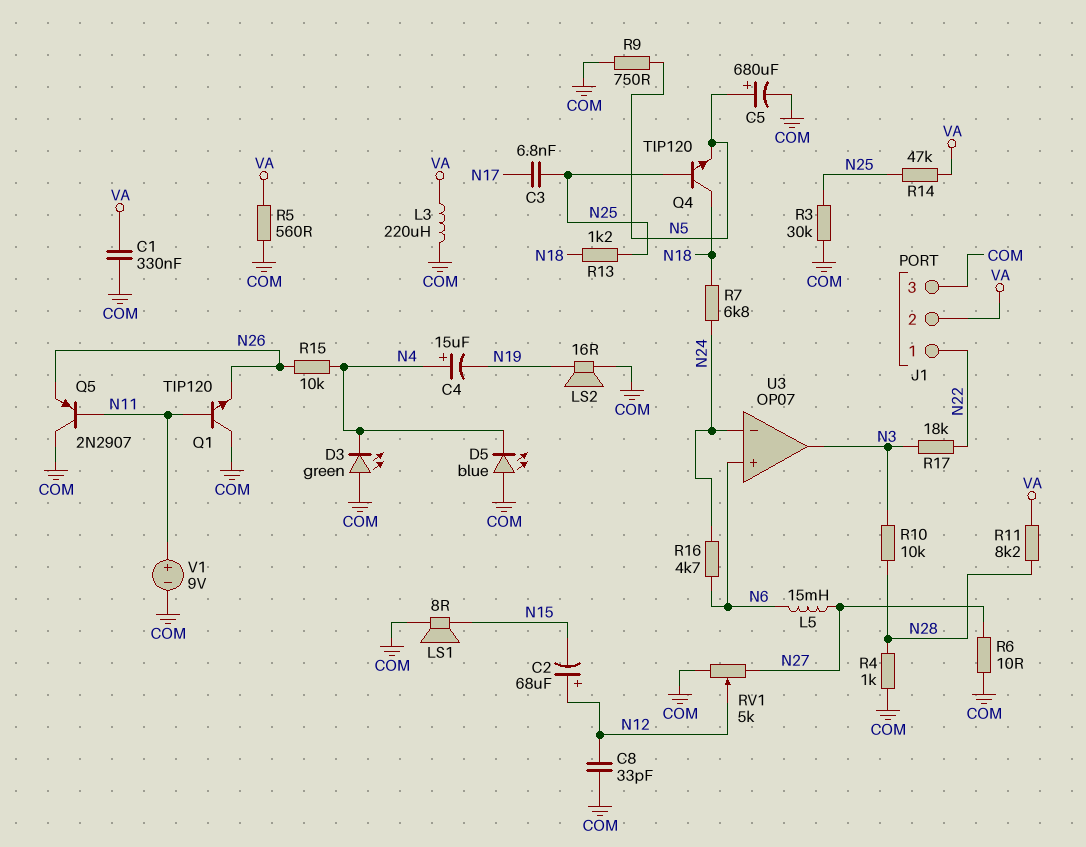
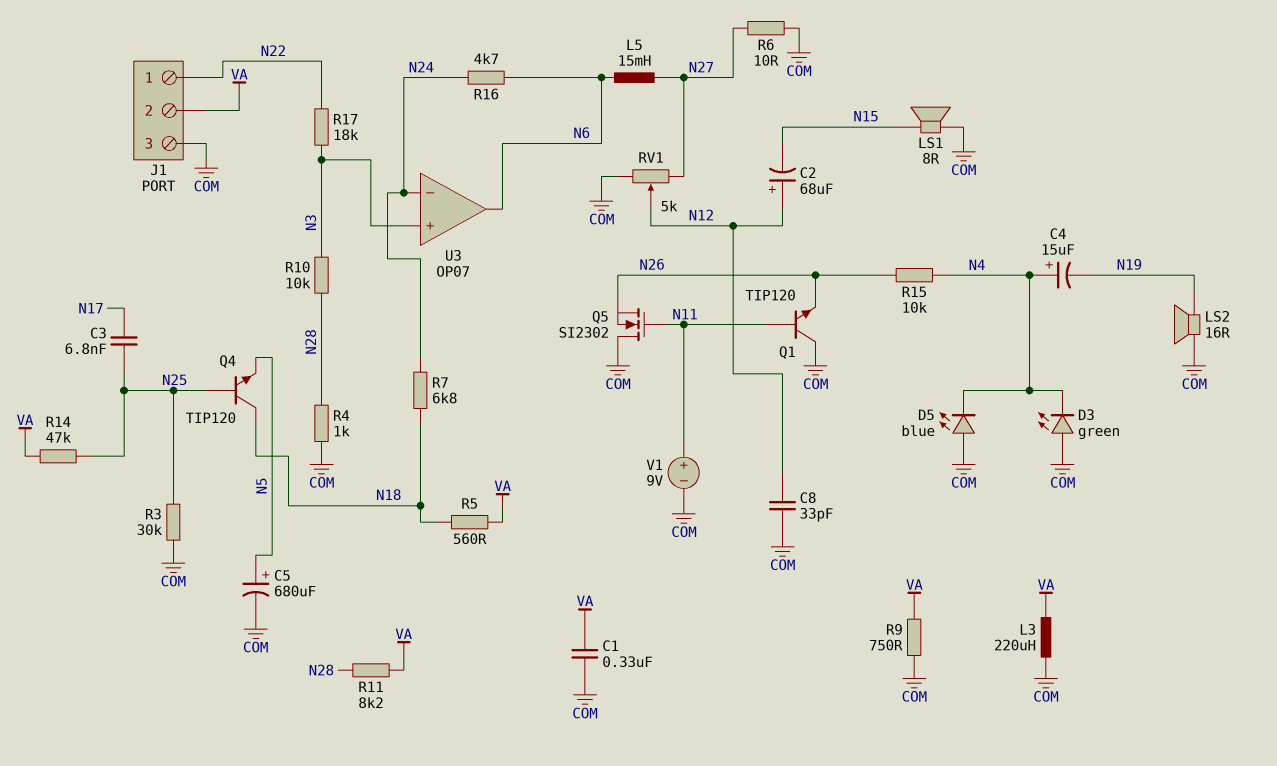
Q5: PNP 2N2907 (B N11, C COM, E N26) -> NMOS SI2302 (G N11, D COM, S N26)
R5: 560 (COM, VA) -> 560 (N18, VA)
R9: 750 (COM, N5) -> 750 (COM, VA)
R13: 1.2k (N18, N25) -> none
U3 pin in+: N6 -> N3
U3 pin out: N3 -> N6

